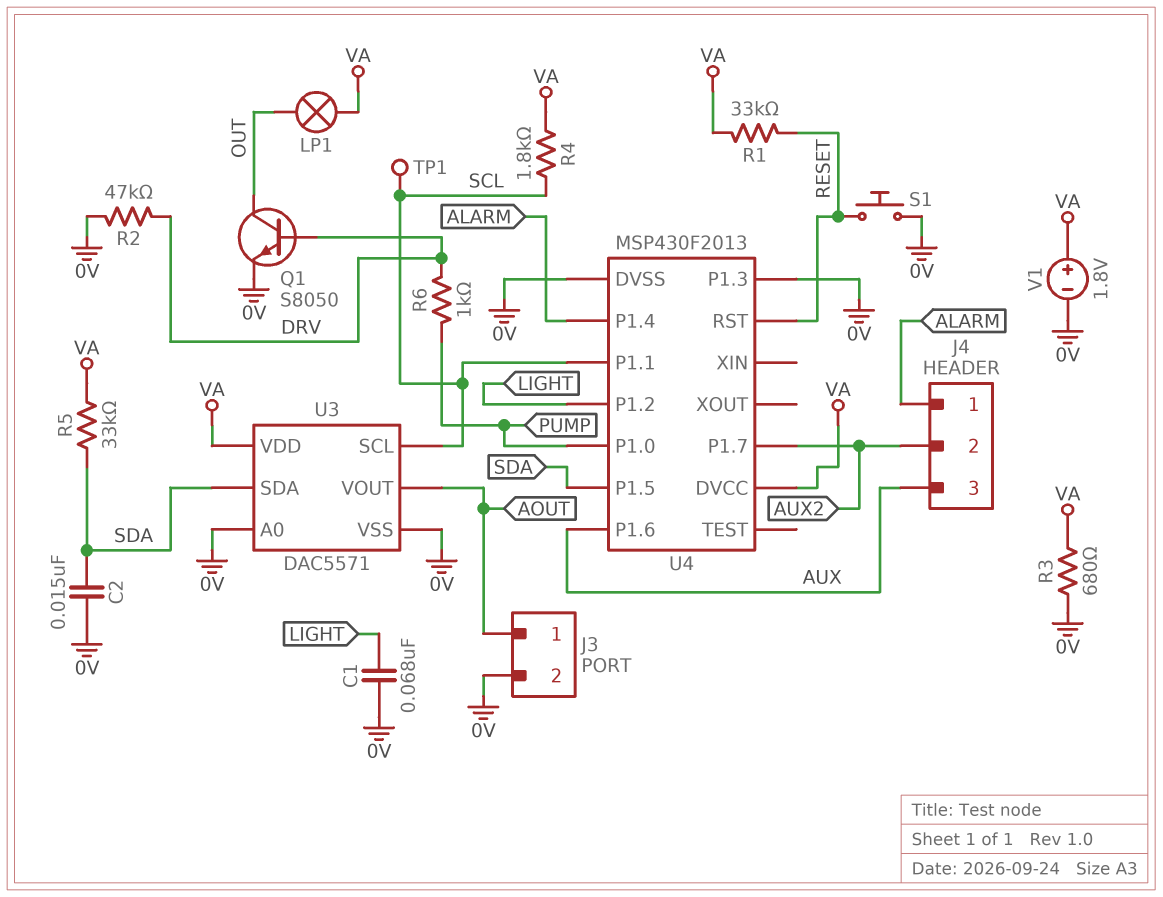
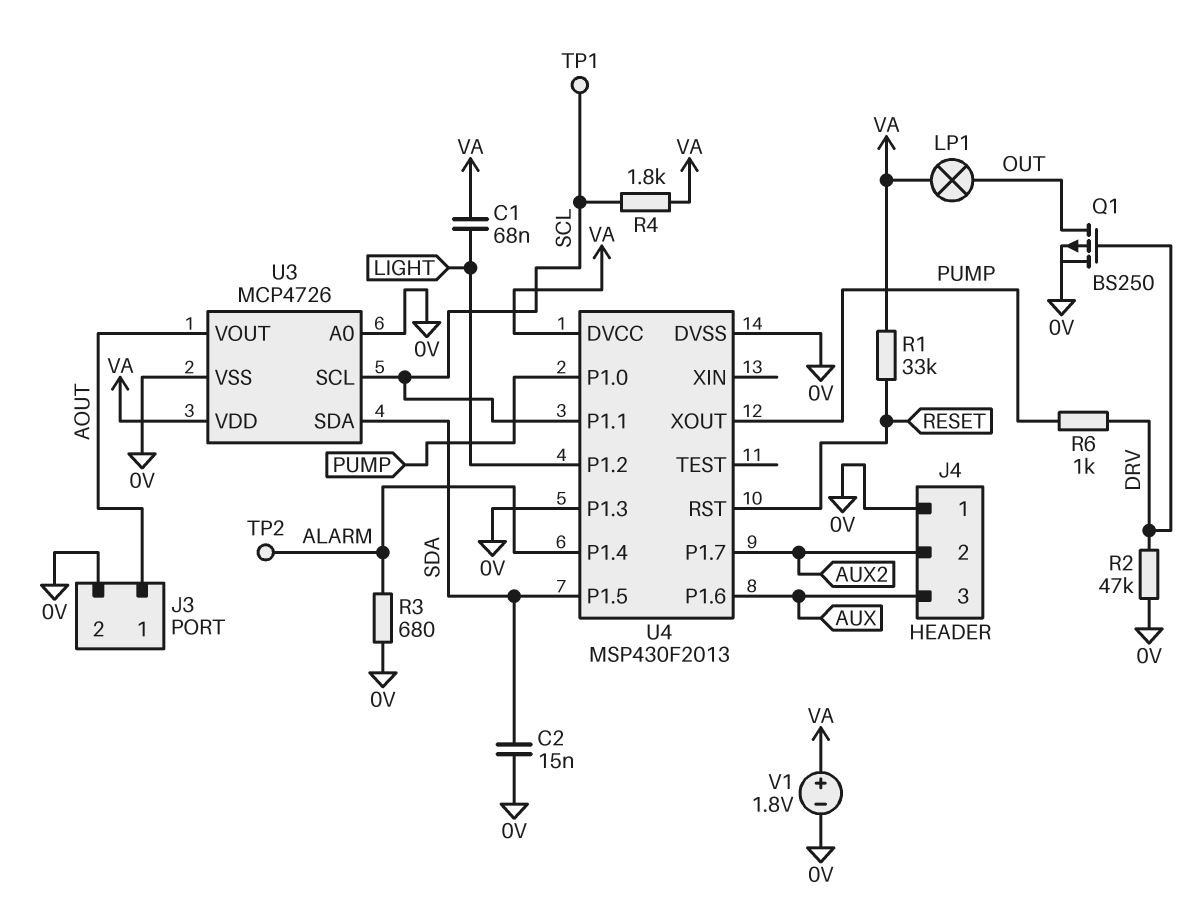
C1: 68nF (0V, LIGHT) -> 68nF (LIGHT, VA)
J4 pin 1: ALARM -> 0V
Q1: NPN S8050 (B DRV, C OUT, E 0V) -> PMOS BS250 (G DRV, D OUT, S 0V)
R3: 680 (0V, VA) -> 680 (0V, ALARM)
R5: 33k (SDA, VA) -> none
S1: button (0V, RESET) -> none
TP2: none -> test point (ALARM)
U3: DAC5571 -> MCP4726
U4 pin XOUT: none -> PUMP

